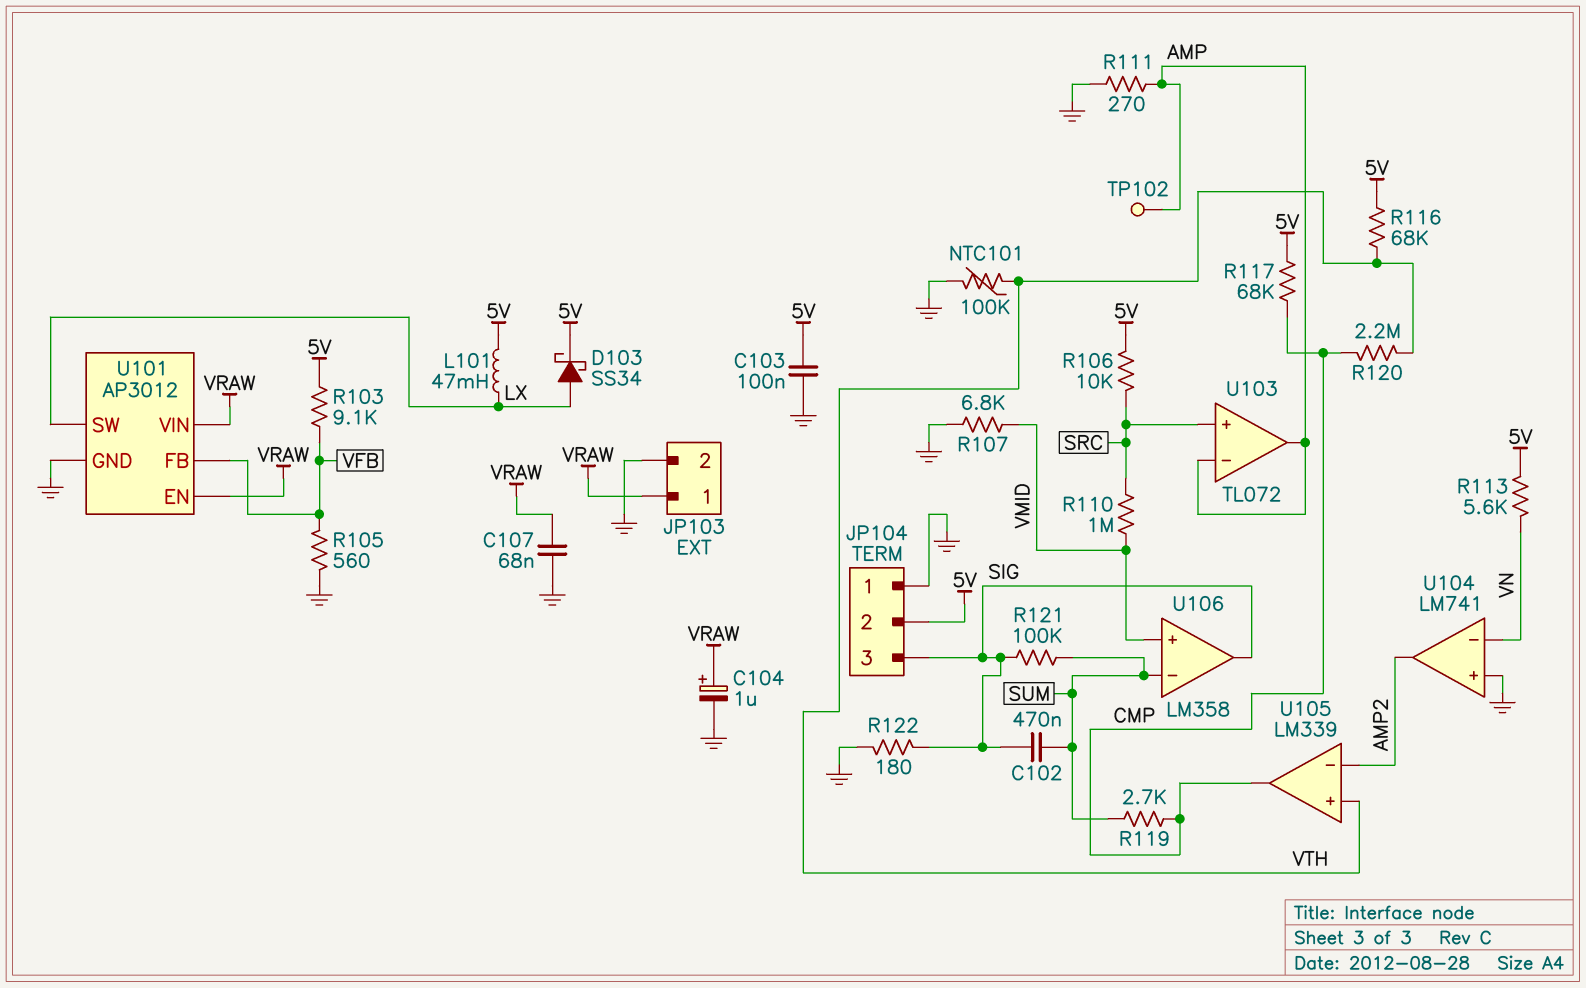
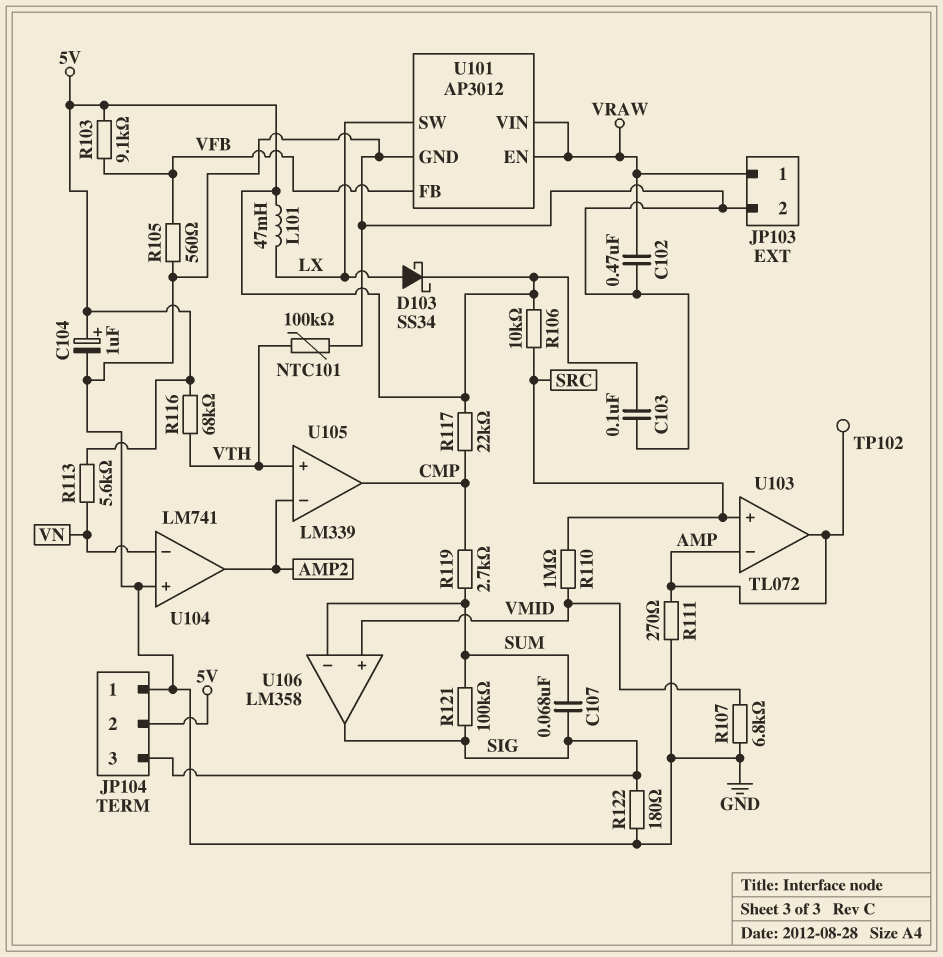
C102: 470nF (SIG, SUM) -> 470nF (GND, VRAW)
C104: 1uF (plus VRAW, minus GND) -> 1uF (plus 5V, minus GND)
C107: 68nF (GND, VRAW) -> 68nF (SIG, SUM)
R117: 68k (5V, CMP) -> 22k (5V, CMP)
R120: 2.2M (CMP, VTH) -> none

